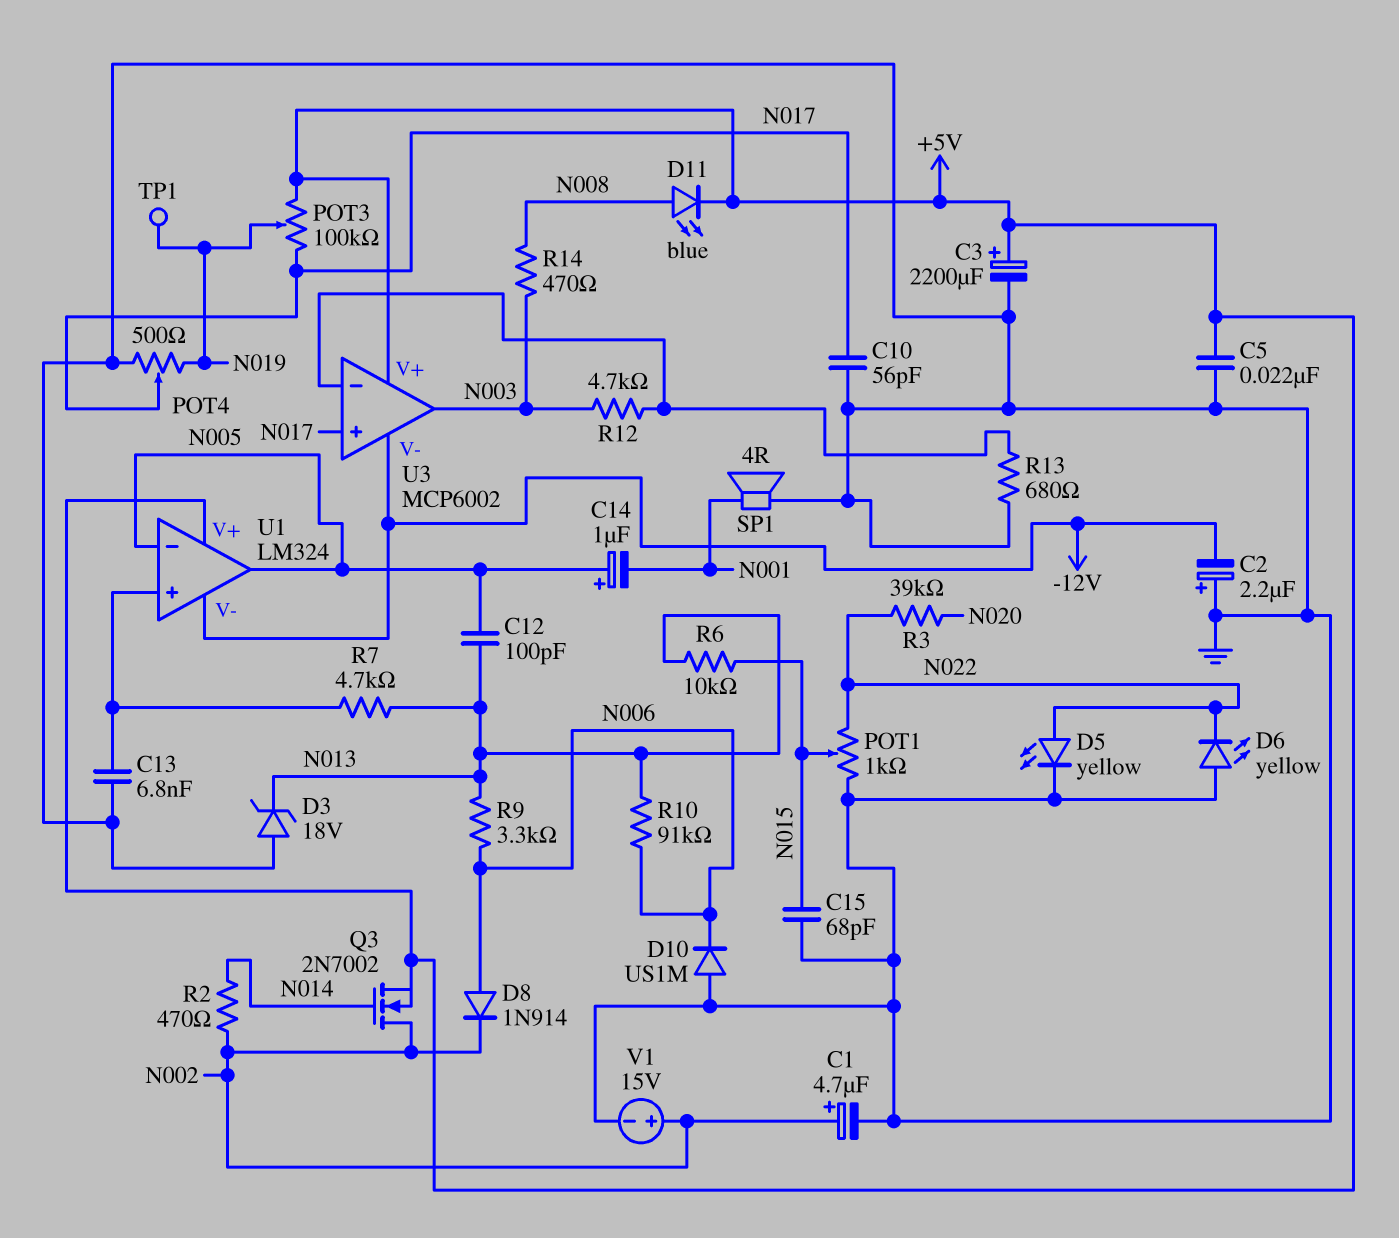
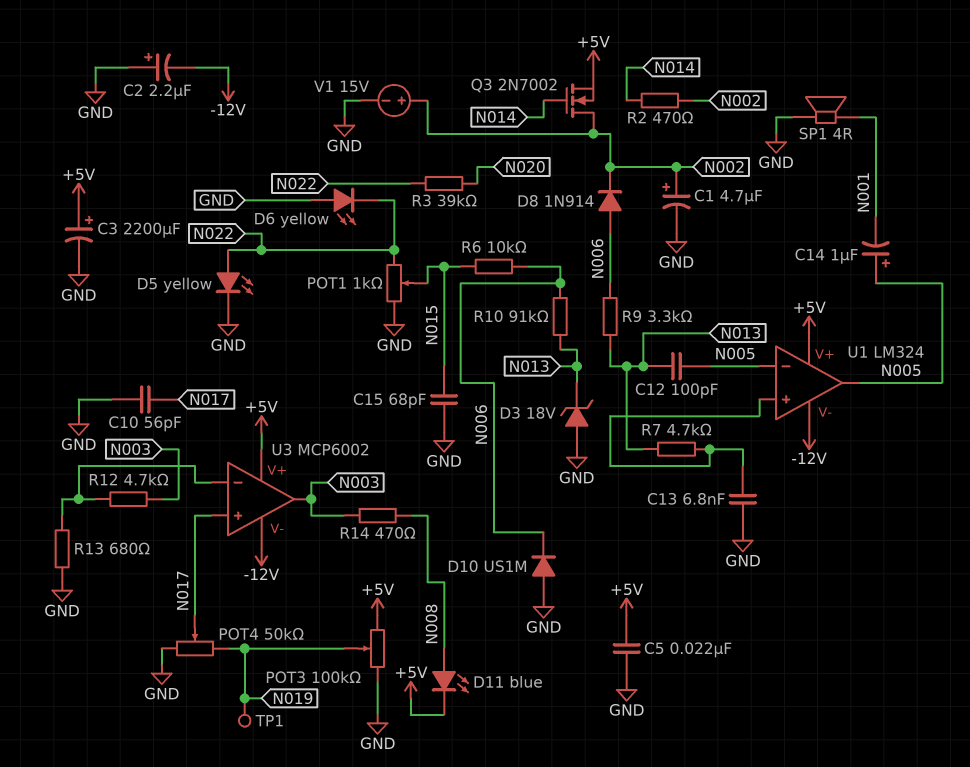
POT3: 100k (+5V, N017, wiper N019) -> 100k (+5V, GND, wiper N019)
POT4: 500 (GND, N019, wiper N017) -> 50k (GND, N019, wiper N017)
R6: 10k (N013, N015) -> 10k (N006, N015)

